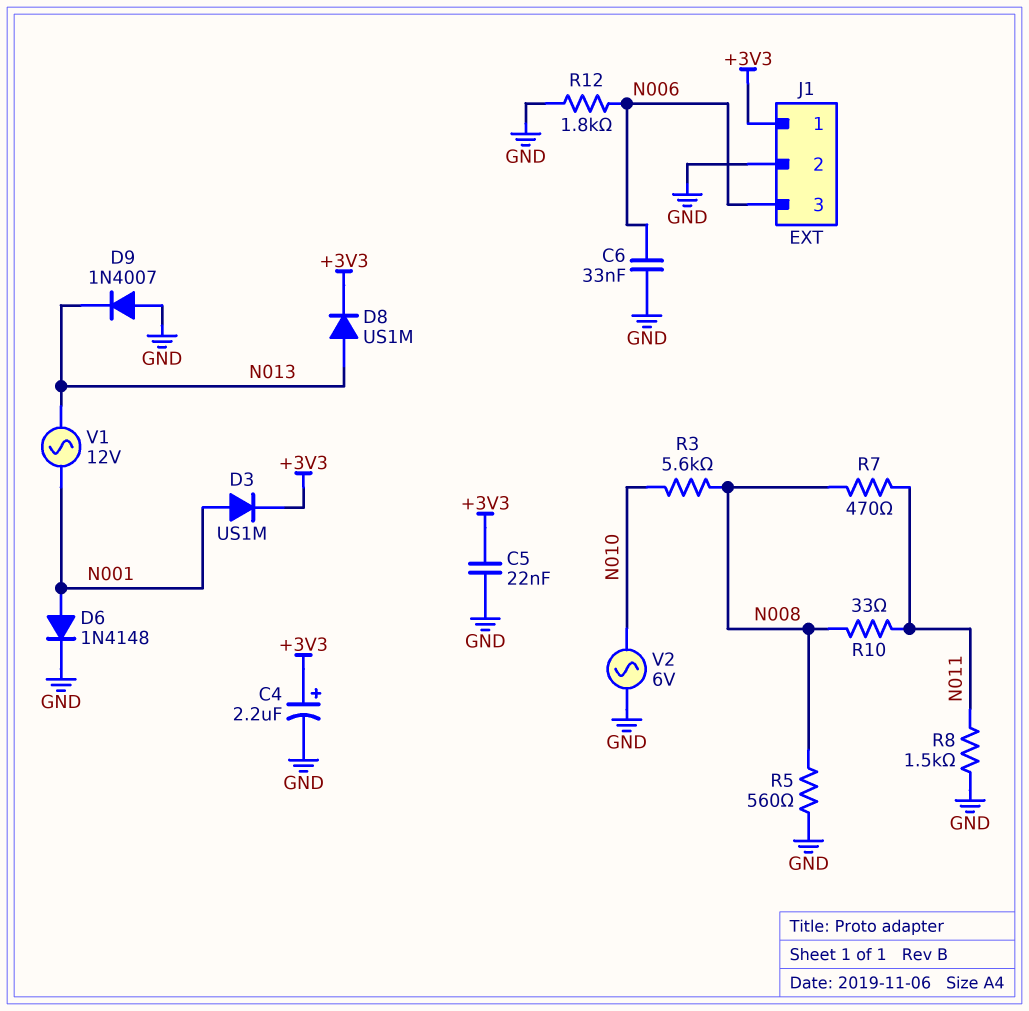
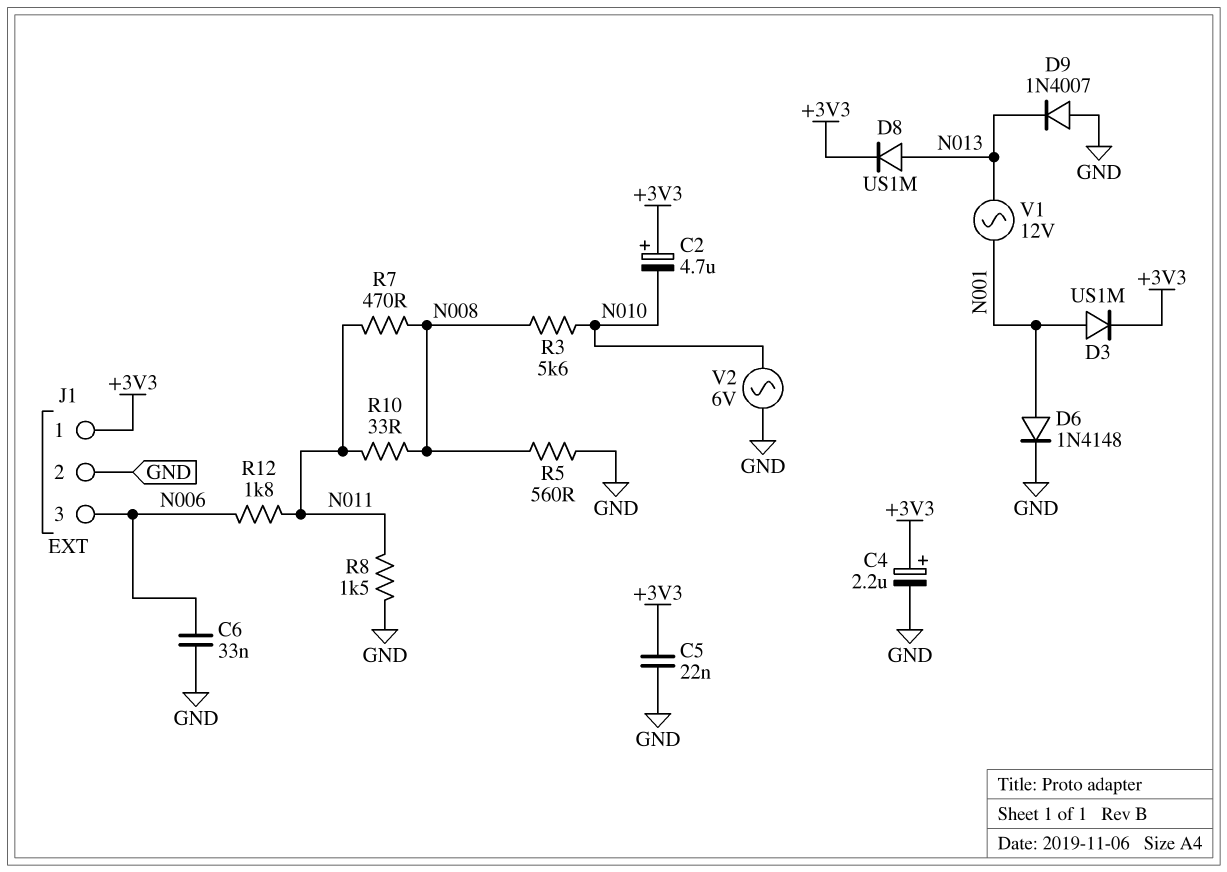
C2: none -> 4.7uF (plus +3V3, minus N010)
R12: 1.8k (GND, N006) -> 1.8k (N006, N011)

